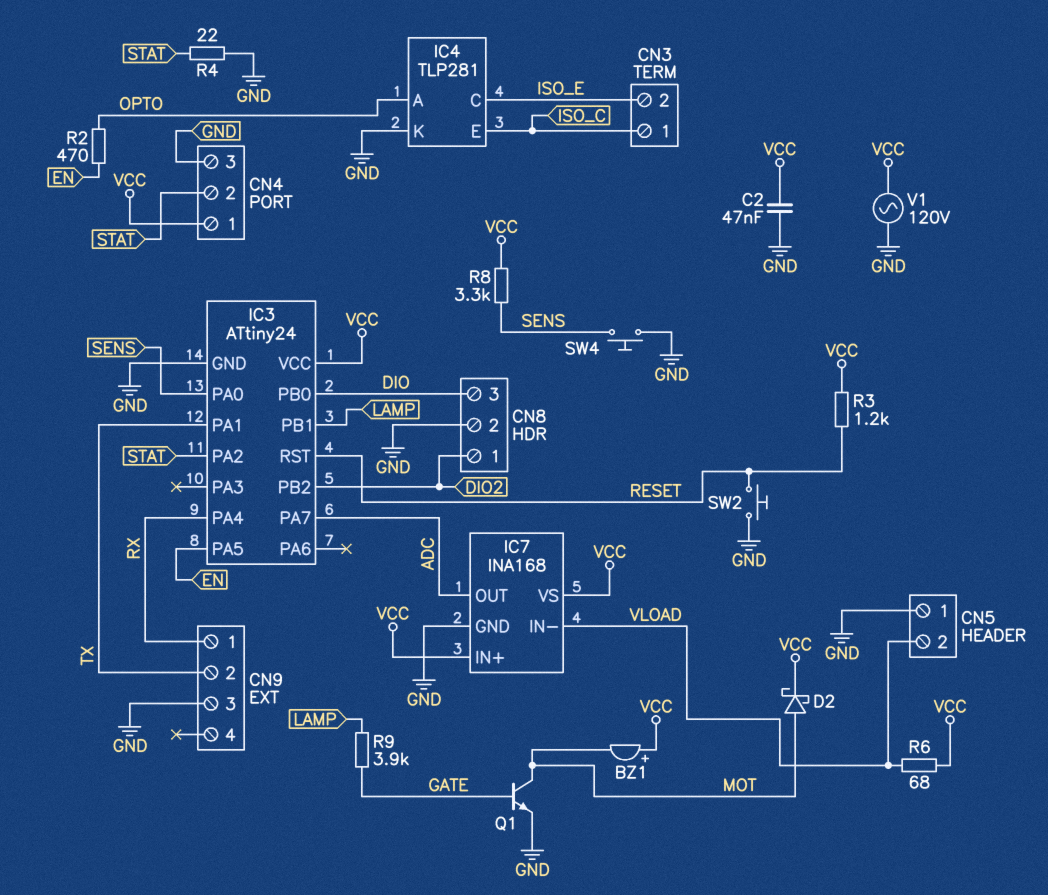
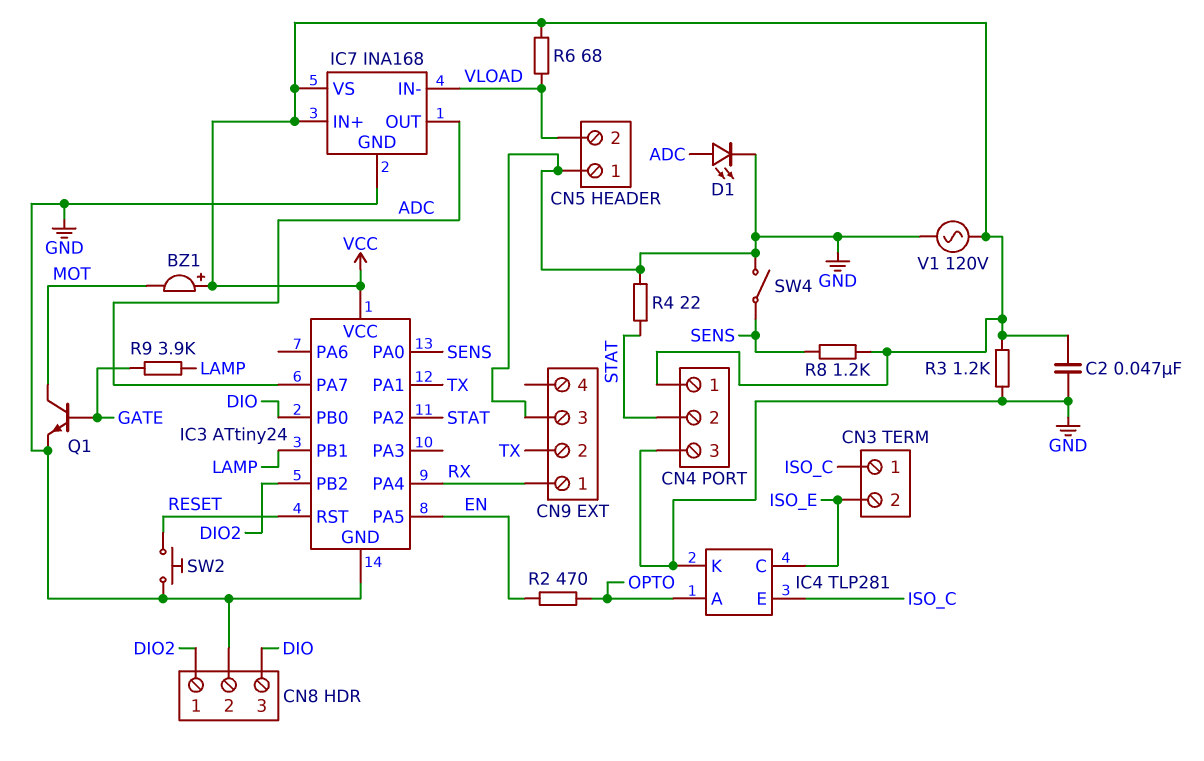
D1: none -> LED (A ADC, K GND)
D2: schottky (A MOT, K VCC) -> none
R3: 1.2k (RESET, VCC) -> 1.2k (GND, VCC)
R8: 3.3k (SENS, VCC) -> 1.2k (SENS, VCC)
SW4: button (GND, SENS) -> switch (GND, SENS)

